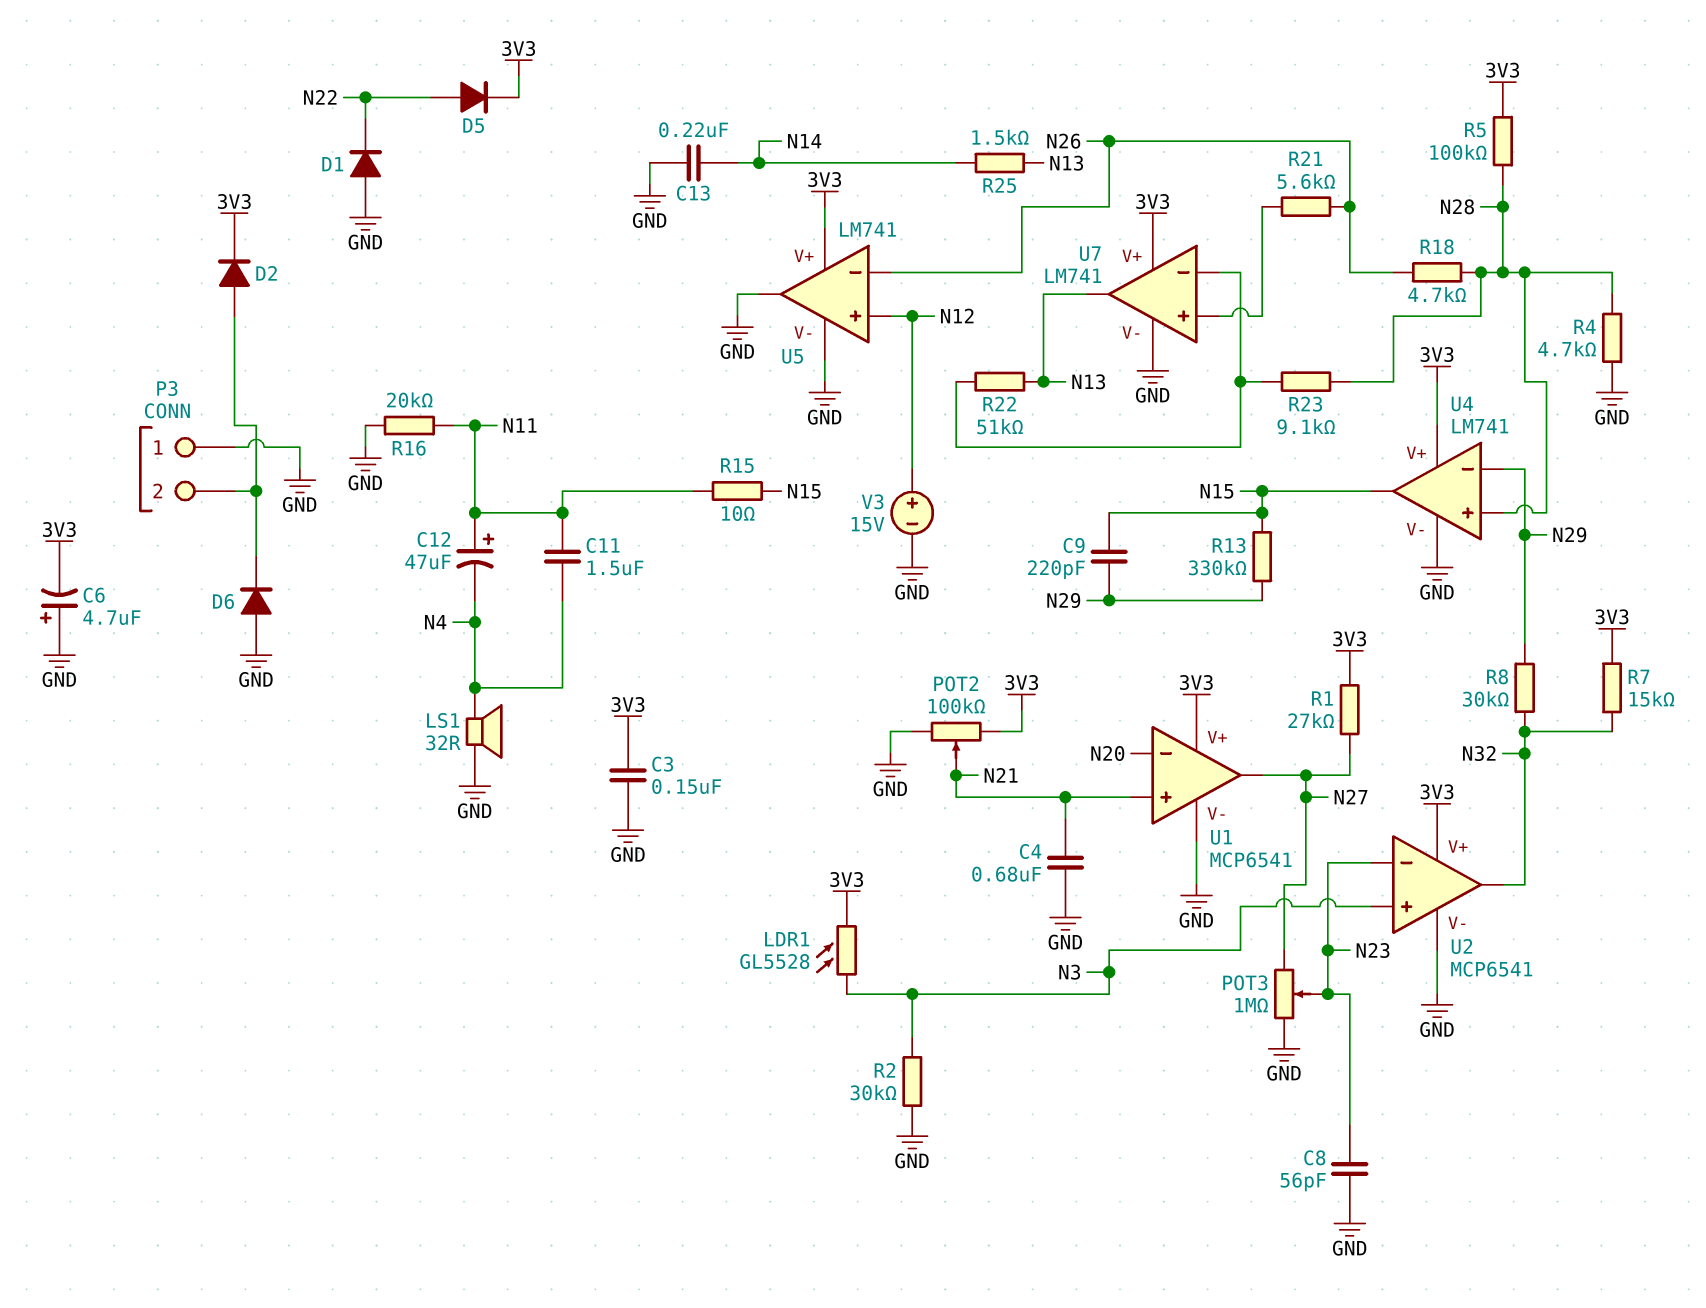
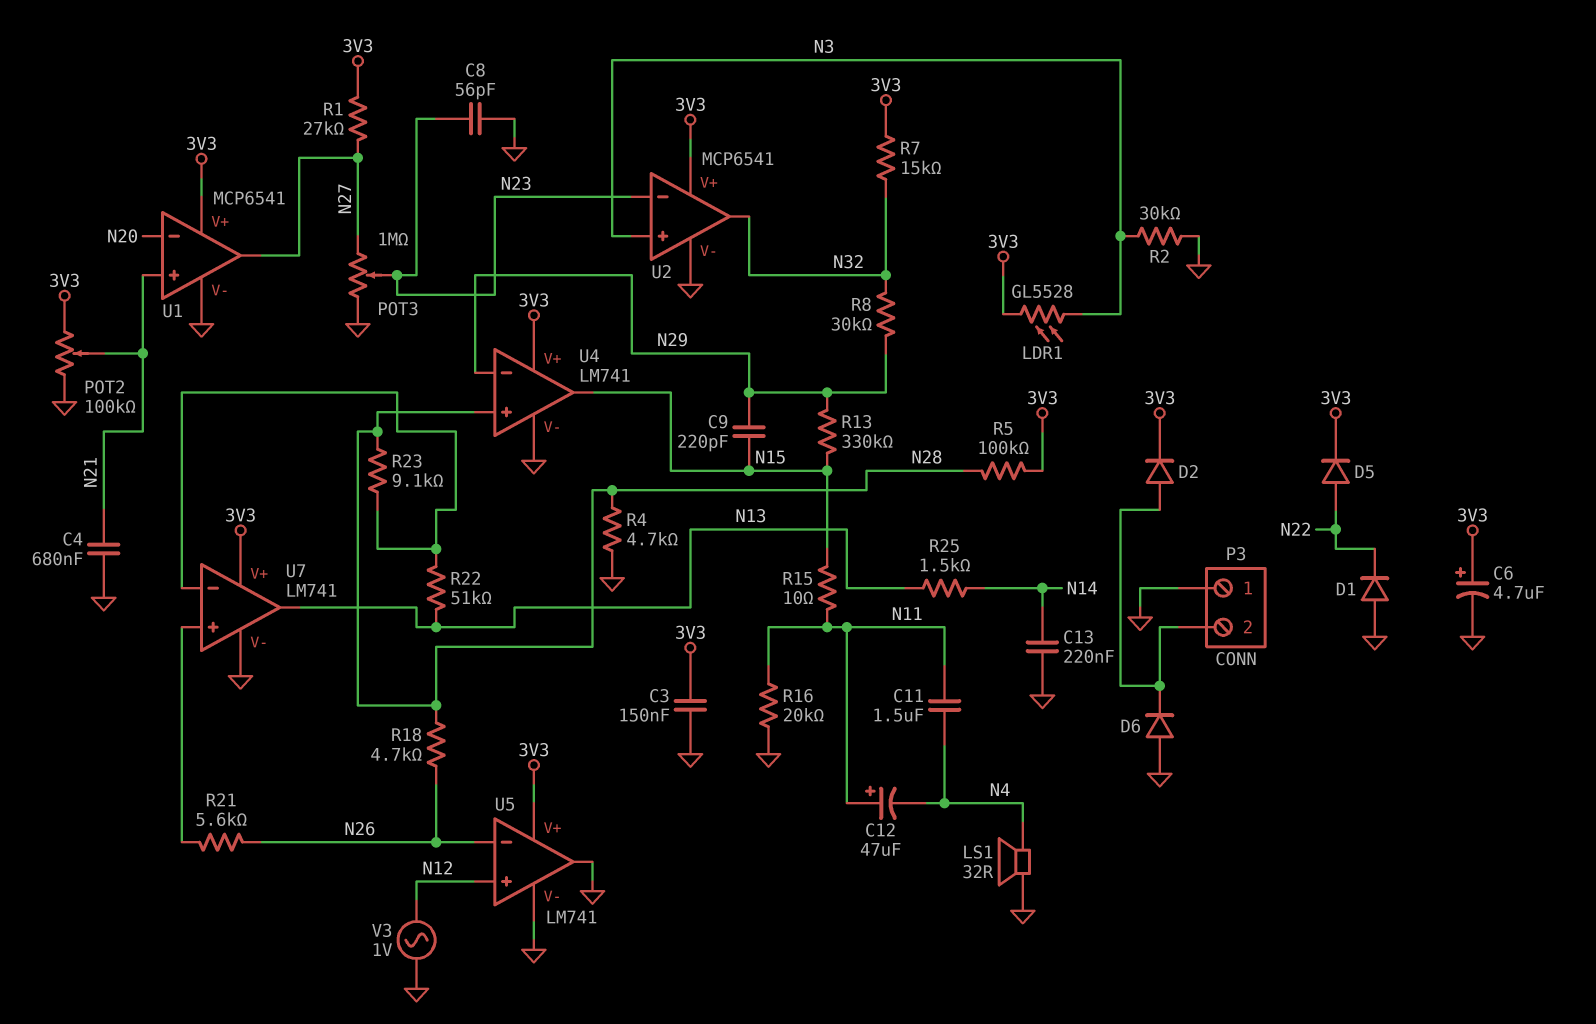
C6: 4.7uF (plus GND, minus 3V3) -> 4.7uF (plus 3V3, minus GND)
V3: 15V (plus N12, minus GND) -> AC 1V (GND, N12)

